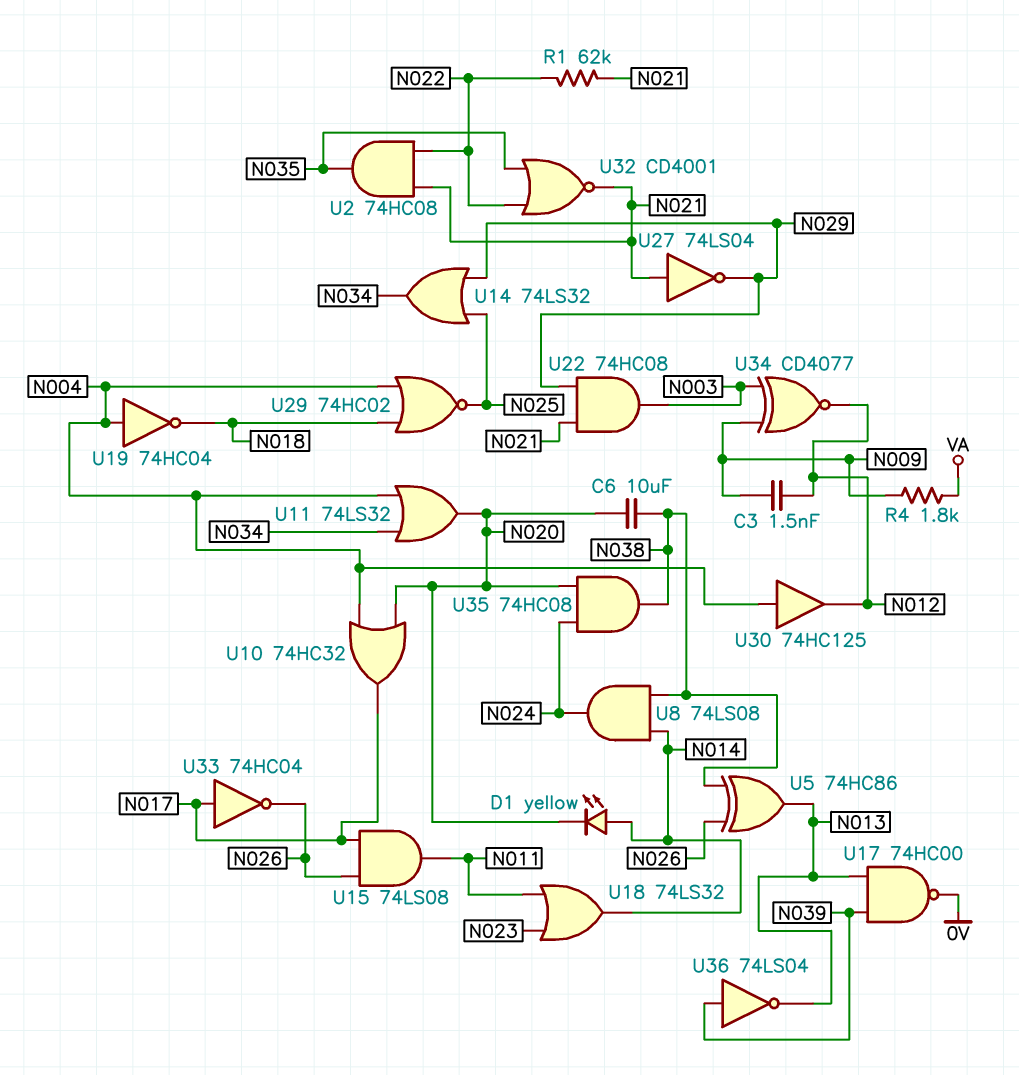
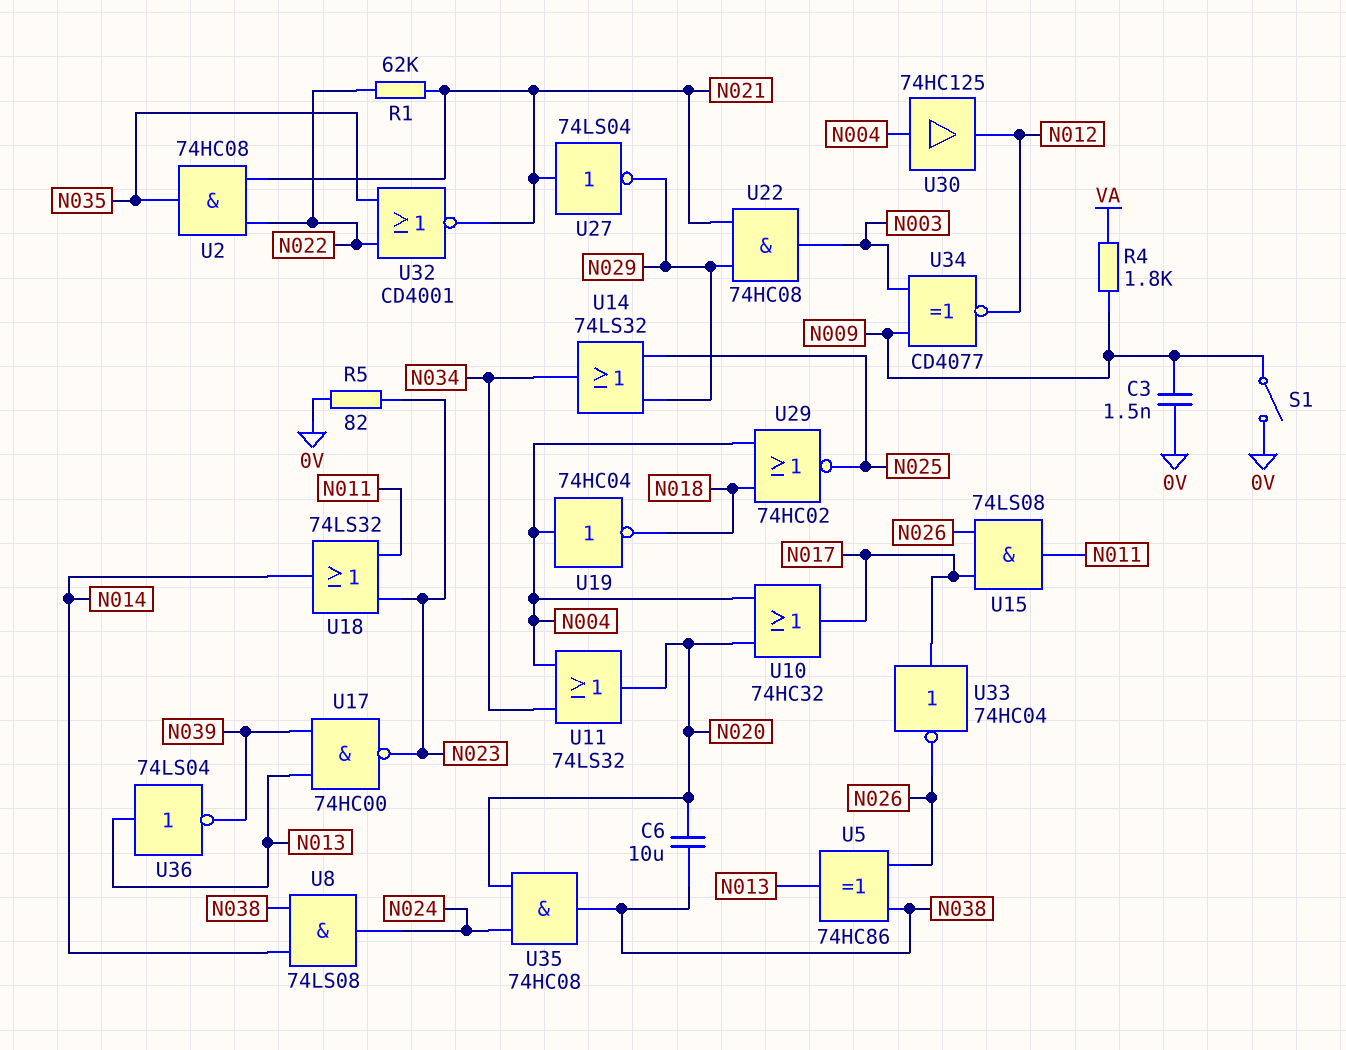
C3: 1.5nF (N009, N012) -> 1.5nF (0V, N009)
D1: LED yellow (A N014, K N020) -> none
R5: none -> 82 (0V, N023)
S1: none -> switch (0V, N009)
U17: NAND 74HC00 (in N013, in N039, out 0V) -> NAND 74HC00 (in N013, in N039, out N023)
U36: NOT 74LS04 (in N039, out N013) -> NOT 74LS04 (in N013, out N039)

